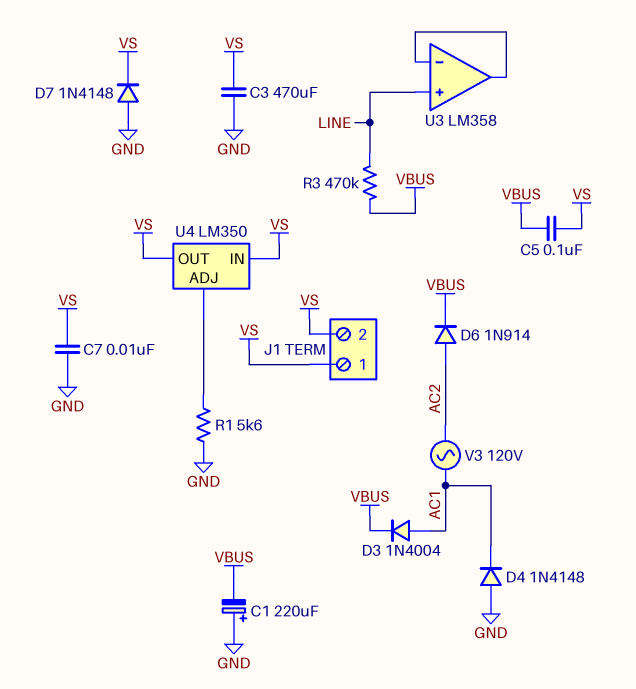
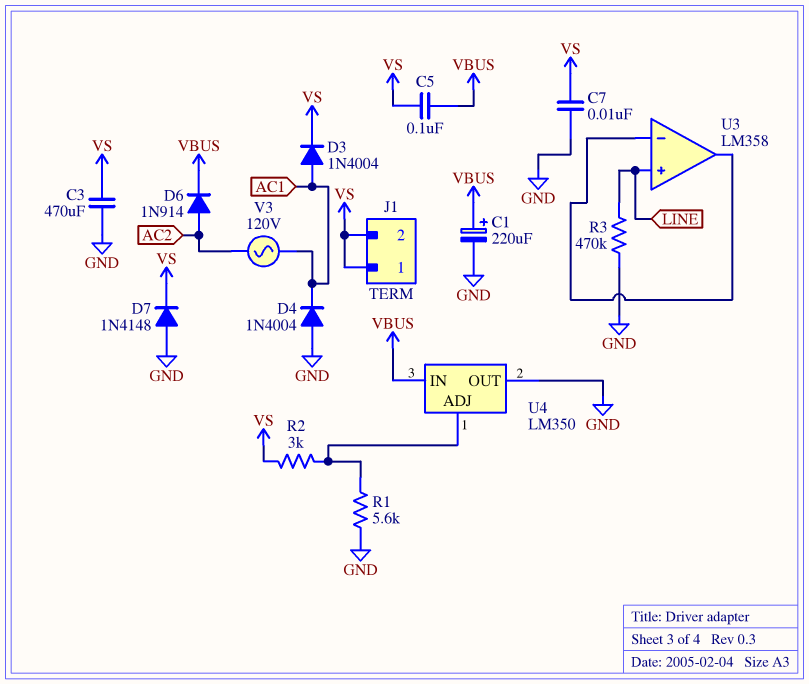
C1: 220uF (plus GND, minus VBUS) -> 220uF (plus VBUS, minus GND)
D3: diode 1N4004 (A AC1, K VBUS) -> diode 1N4004 (A AC1, K VS)
D4: diode 1N4148 (A GND, K AC1) -> diode 1N4004 (A GND, K AC1)
R2: none -> 3k (U4/ADJ, VS)
R3: 470k (LINE, VBUS) -> 470k (GND, LINE)
U4 pin IN: VS -> VBUS
U4 pin OUT: VS -> GND

